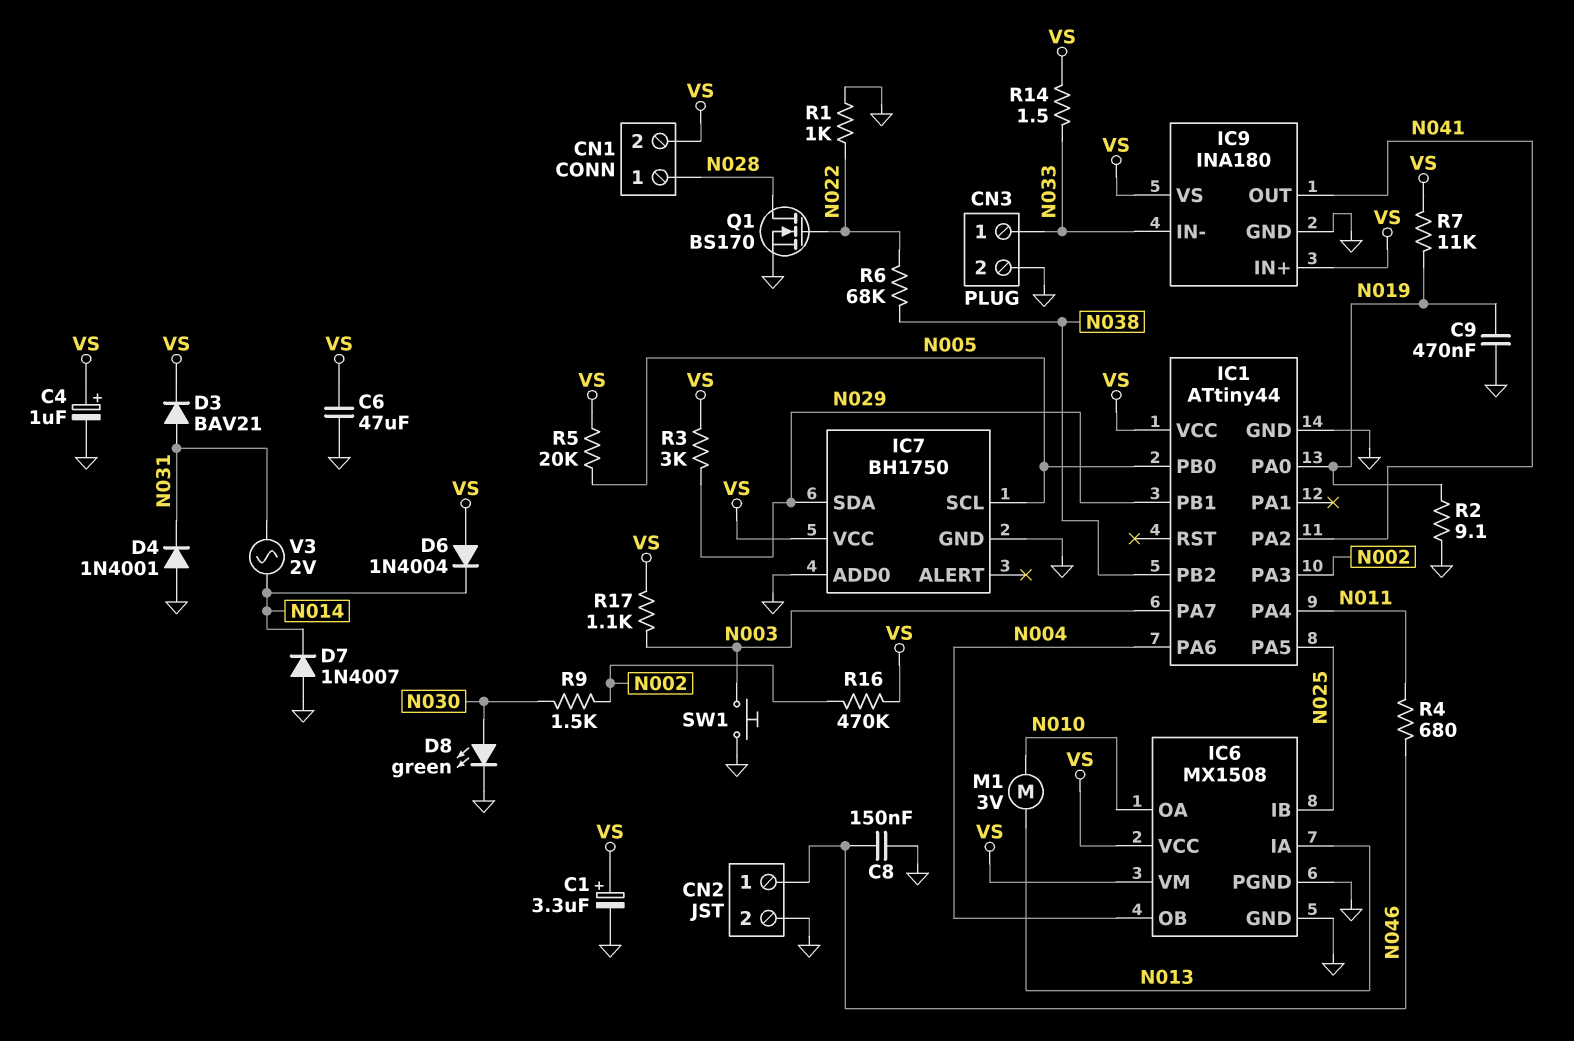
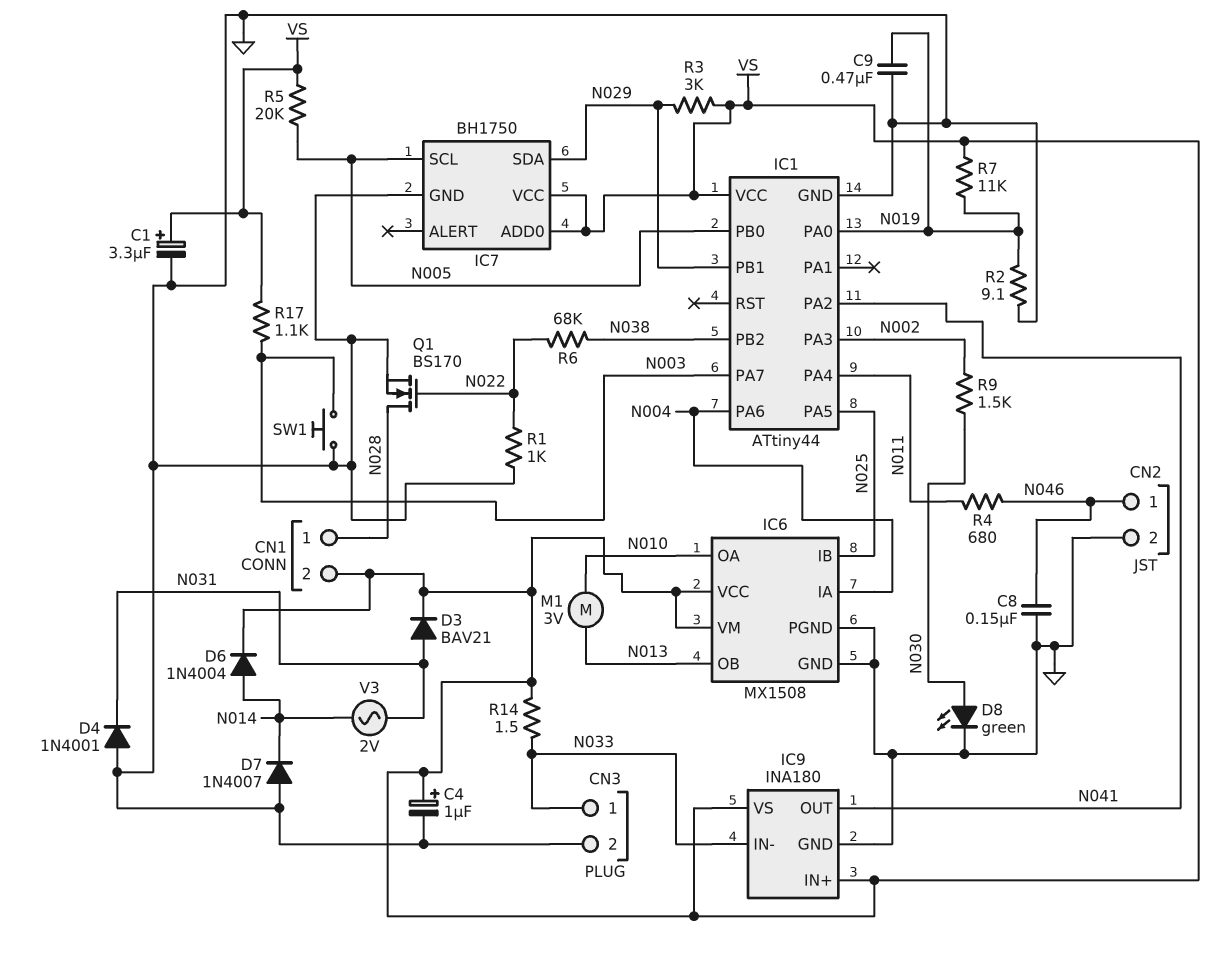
C6: 47uF (GND, VS) -> none
D6: diode 1N4004 (A VS, K N014) -> diode 1N4004 (A N014, K VS)
IC6 pin IA: N013 -> N004
IC6 pin OB: N004 -> N013
IC7 pin ADD0: GND -> VS
R16: 470k (N002, VS) -> none

